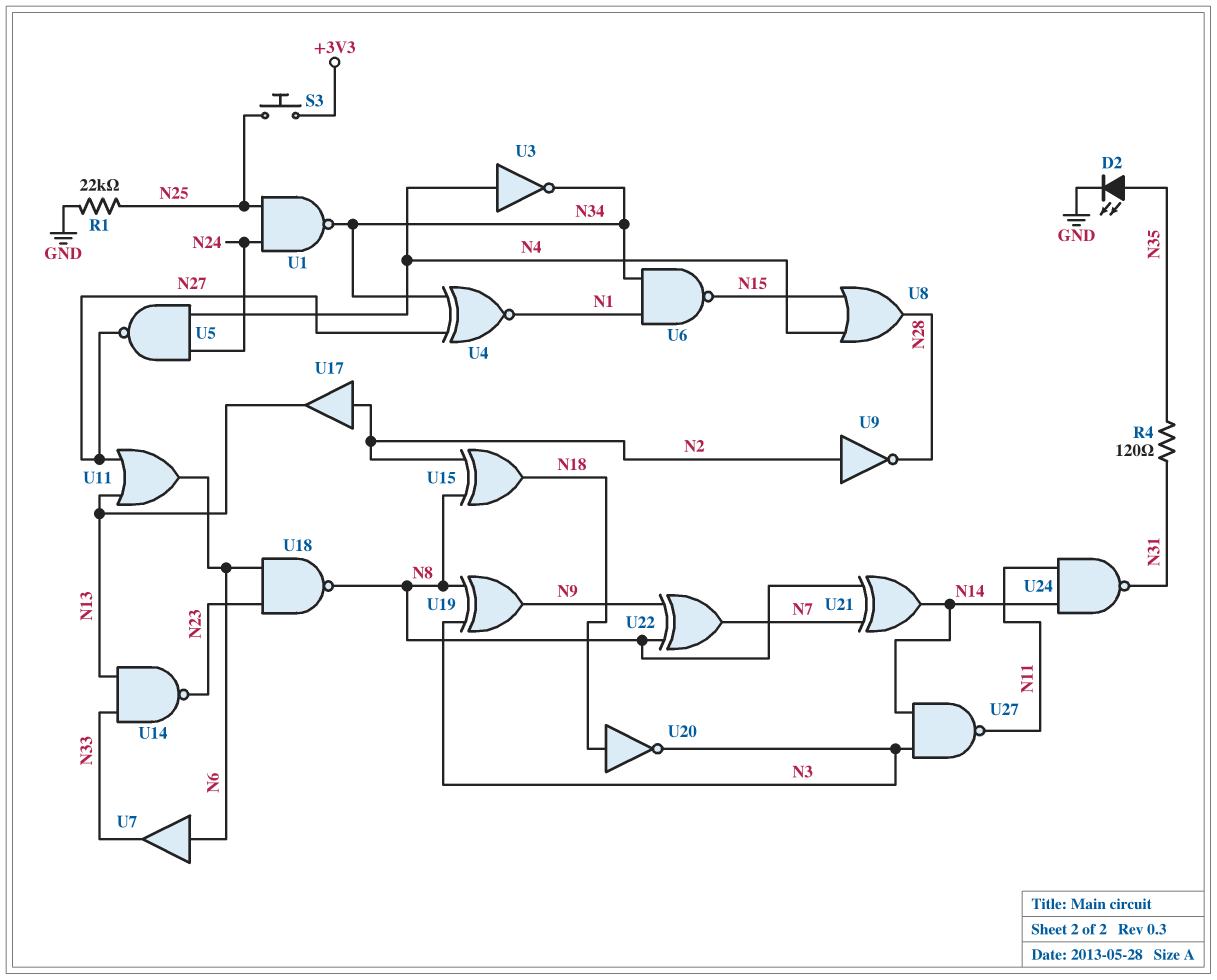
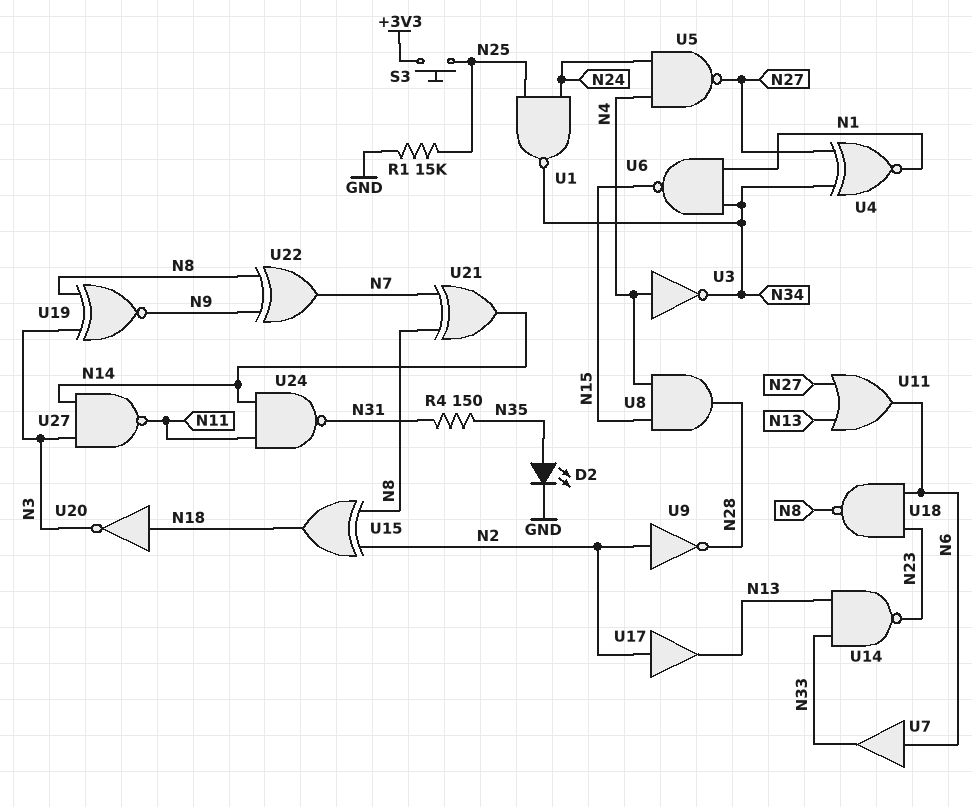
R1: 22k (GND, N25) -> 15k (GND, N25)
R4: 120 (N31, N35) -> 150 (N31, N35)
U8: OR (in N4, in N15, out N28) -> AND (in N4, in N15, out N28)
U19: XOR (in N3, in N8, out N9) -> XNOR (in N3, in N8, out N9)

